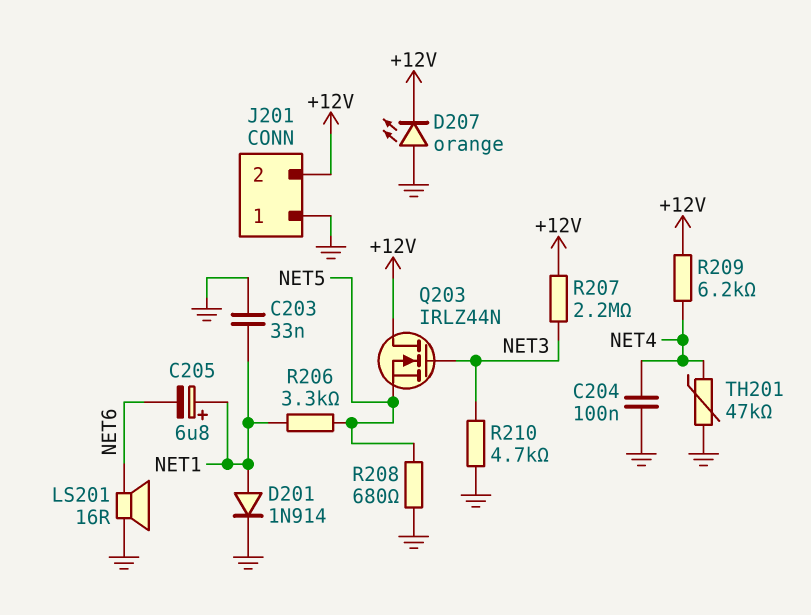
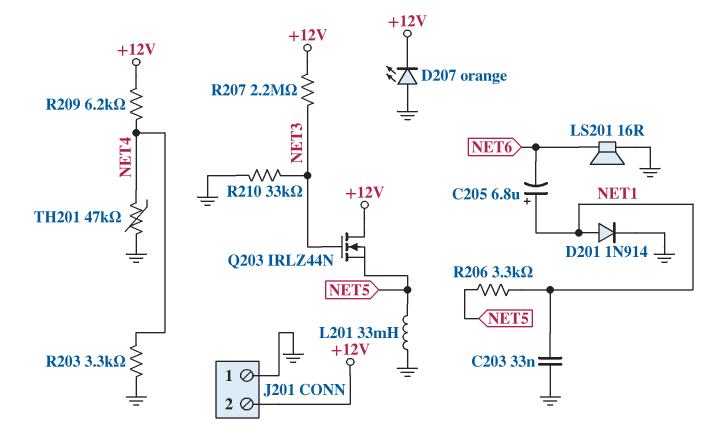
C204: 100nF (GND, NET4) -> none
L201: none -> 33mH (GND, NET5)
R203: none -> 3.3k (GND, NET4)
R208: 680 (GND, NET5) -> none
R210: 4.7k (GND, NET3) -> 33k (GND, NET3)

